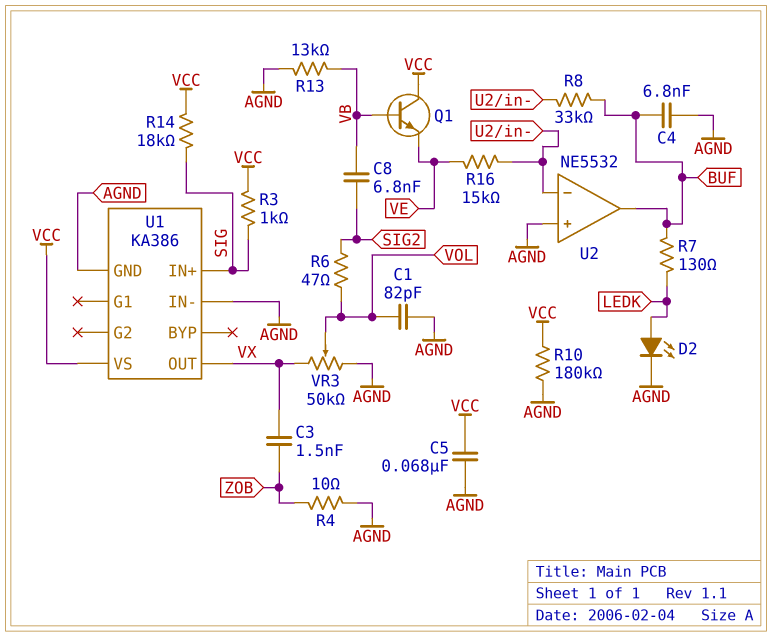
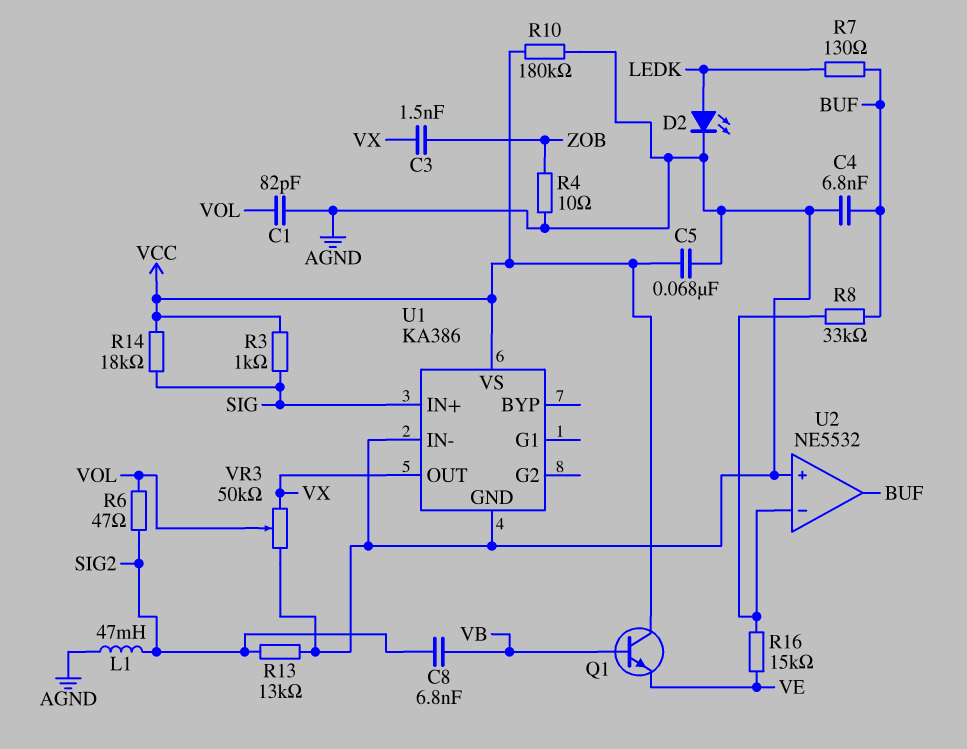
L1: none -> 47mH (AGND, SIG2)
R13: 13k (AGND, VB) -> 13k (AGND, SIG2)

